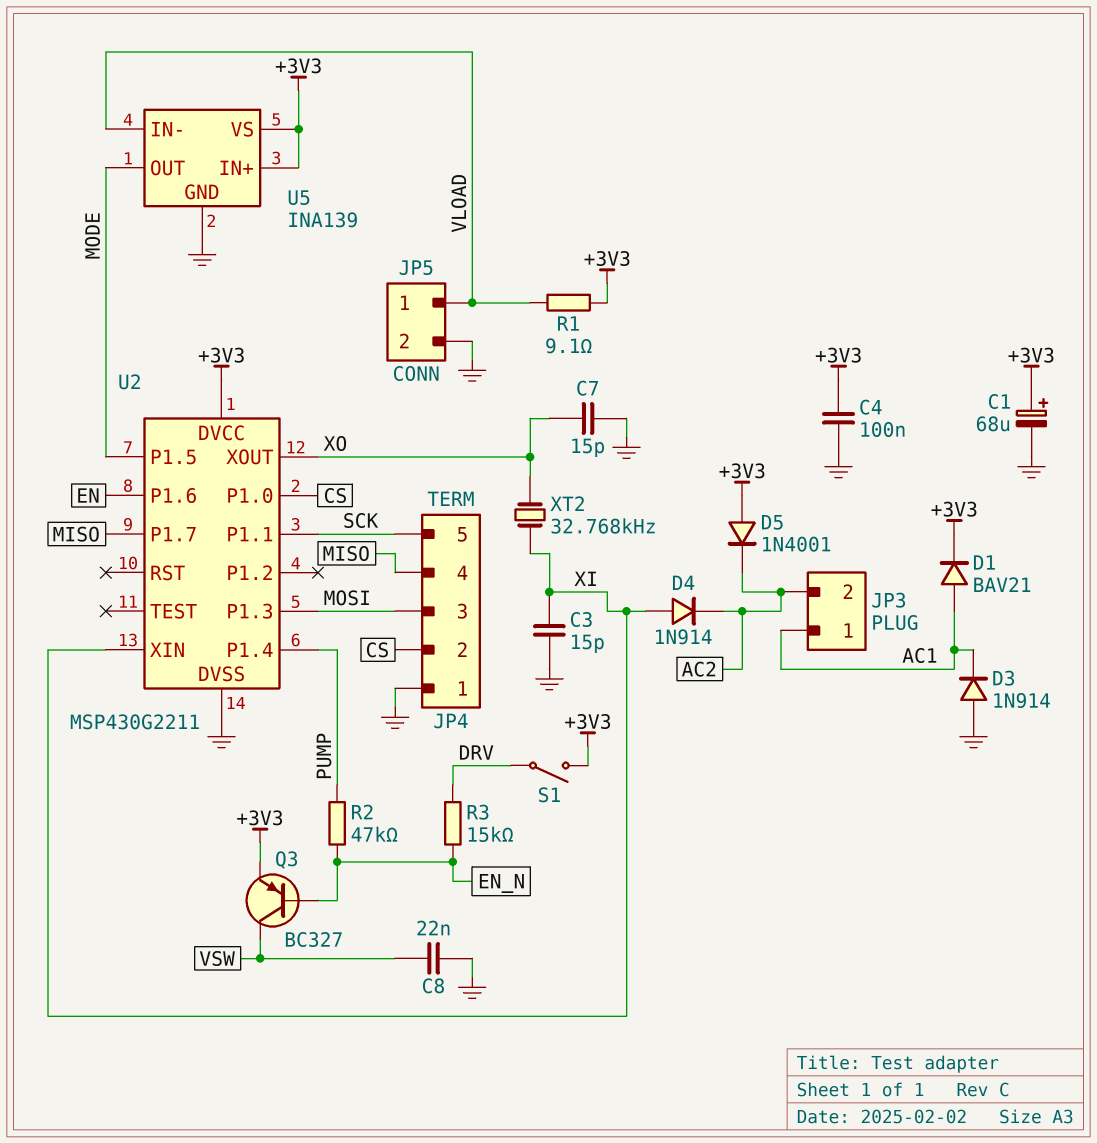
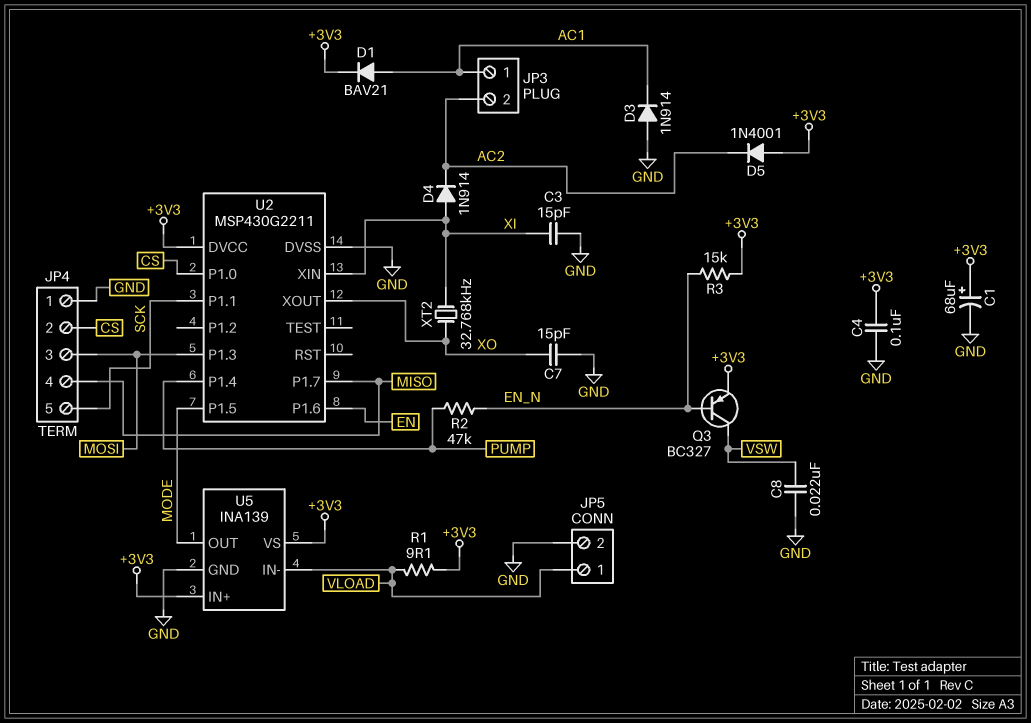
R3: 15k (DRV, EN_N) -> 15k (+3V3, EN_N)
S1: switch (+3V3, DRV) -> none

